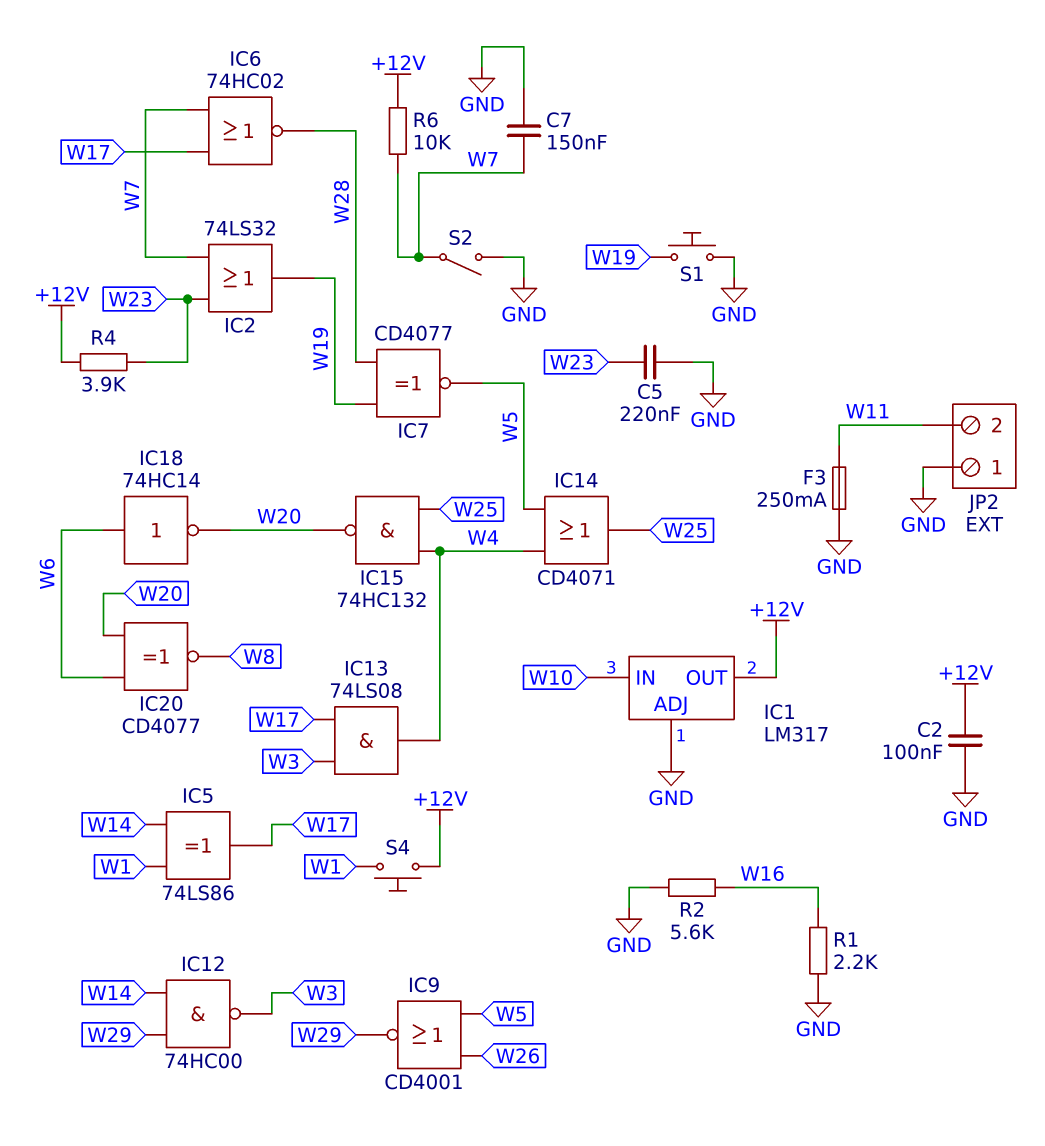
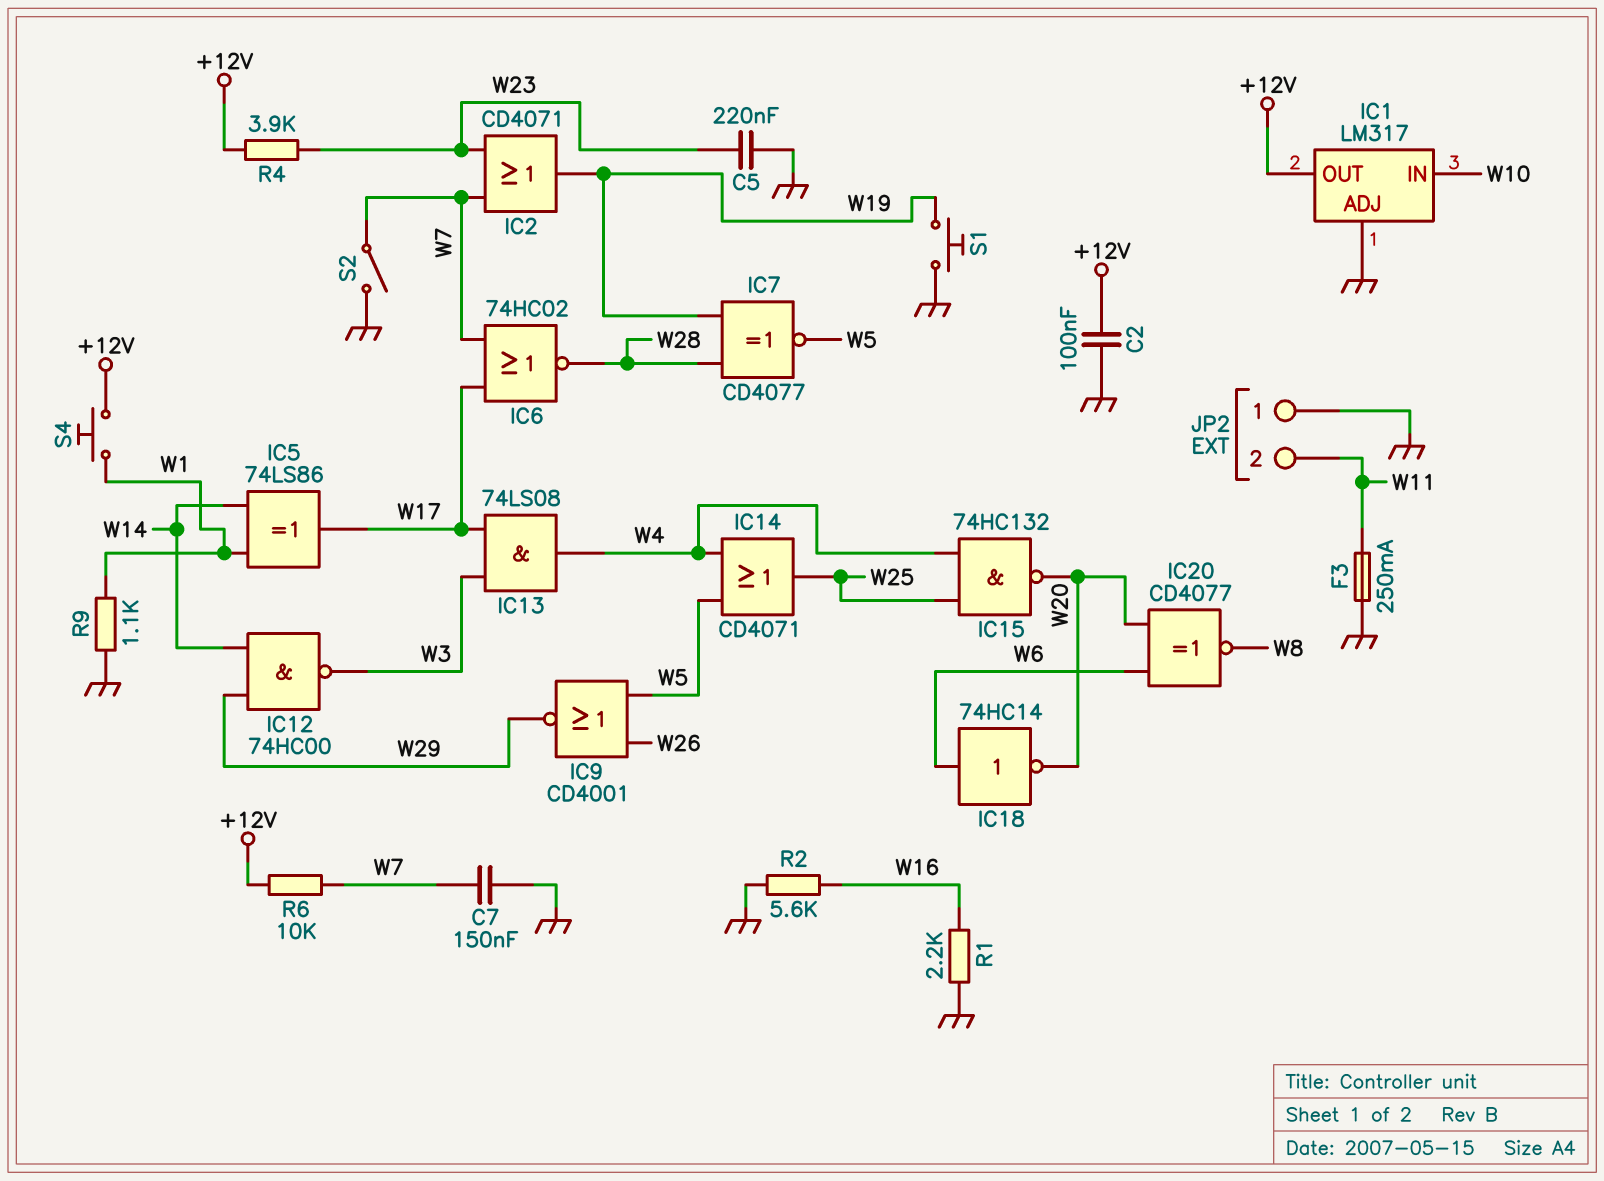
IC2: OR 74LS32 (in W7, in W23, out W19) -> OR CD4071 (in W7, in W23, out W19)
R9: none -> 1.1k (GND, W1)

